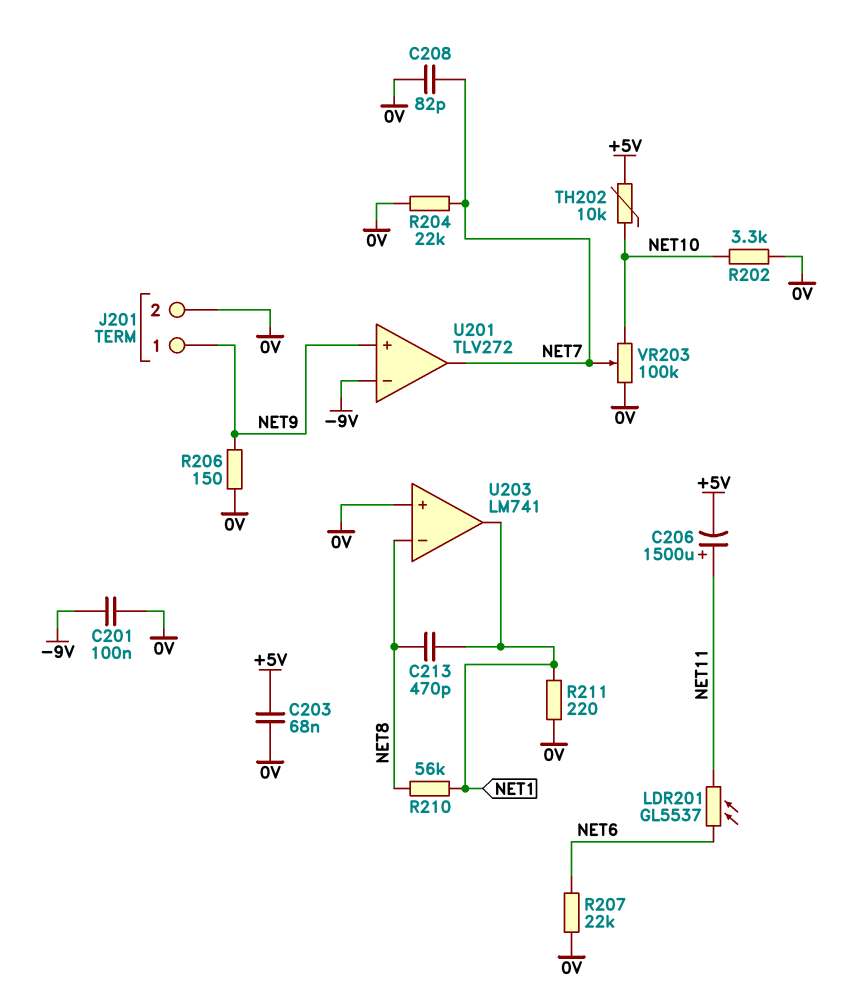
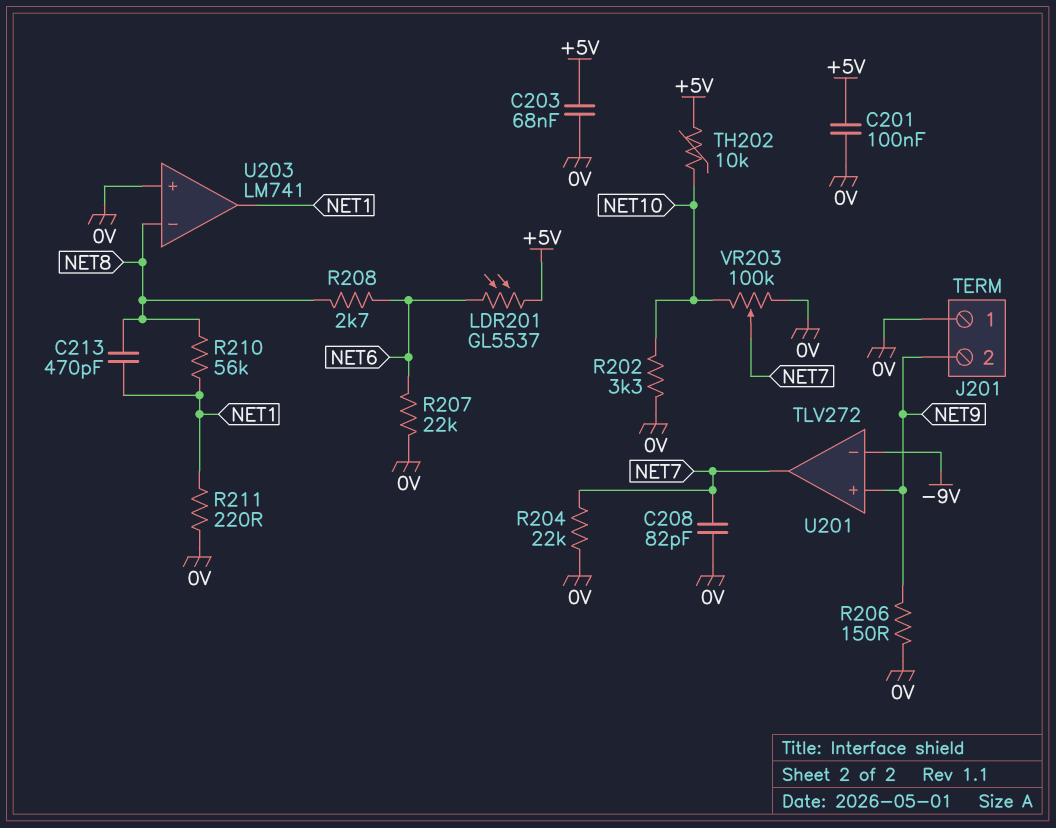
C201: 100nF (-9V, 0V) -> 100nF (+5V, 0V)
C206: 1500uF (plus NET11, minus +5V) -> none
J201 pin 1: NET9 -> 0V
J201 pin 2: 0V -> NET9
LDR201: GL5537 (NET6, NET11) -> GL5537 (+5V, NET6)
R208: none -> 2.7k (NET6, NET8)

